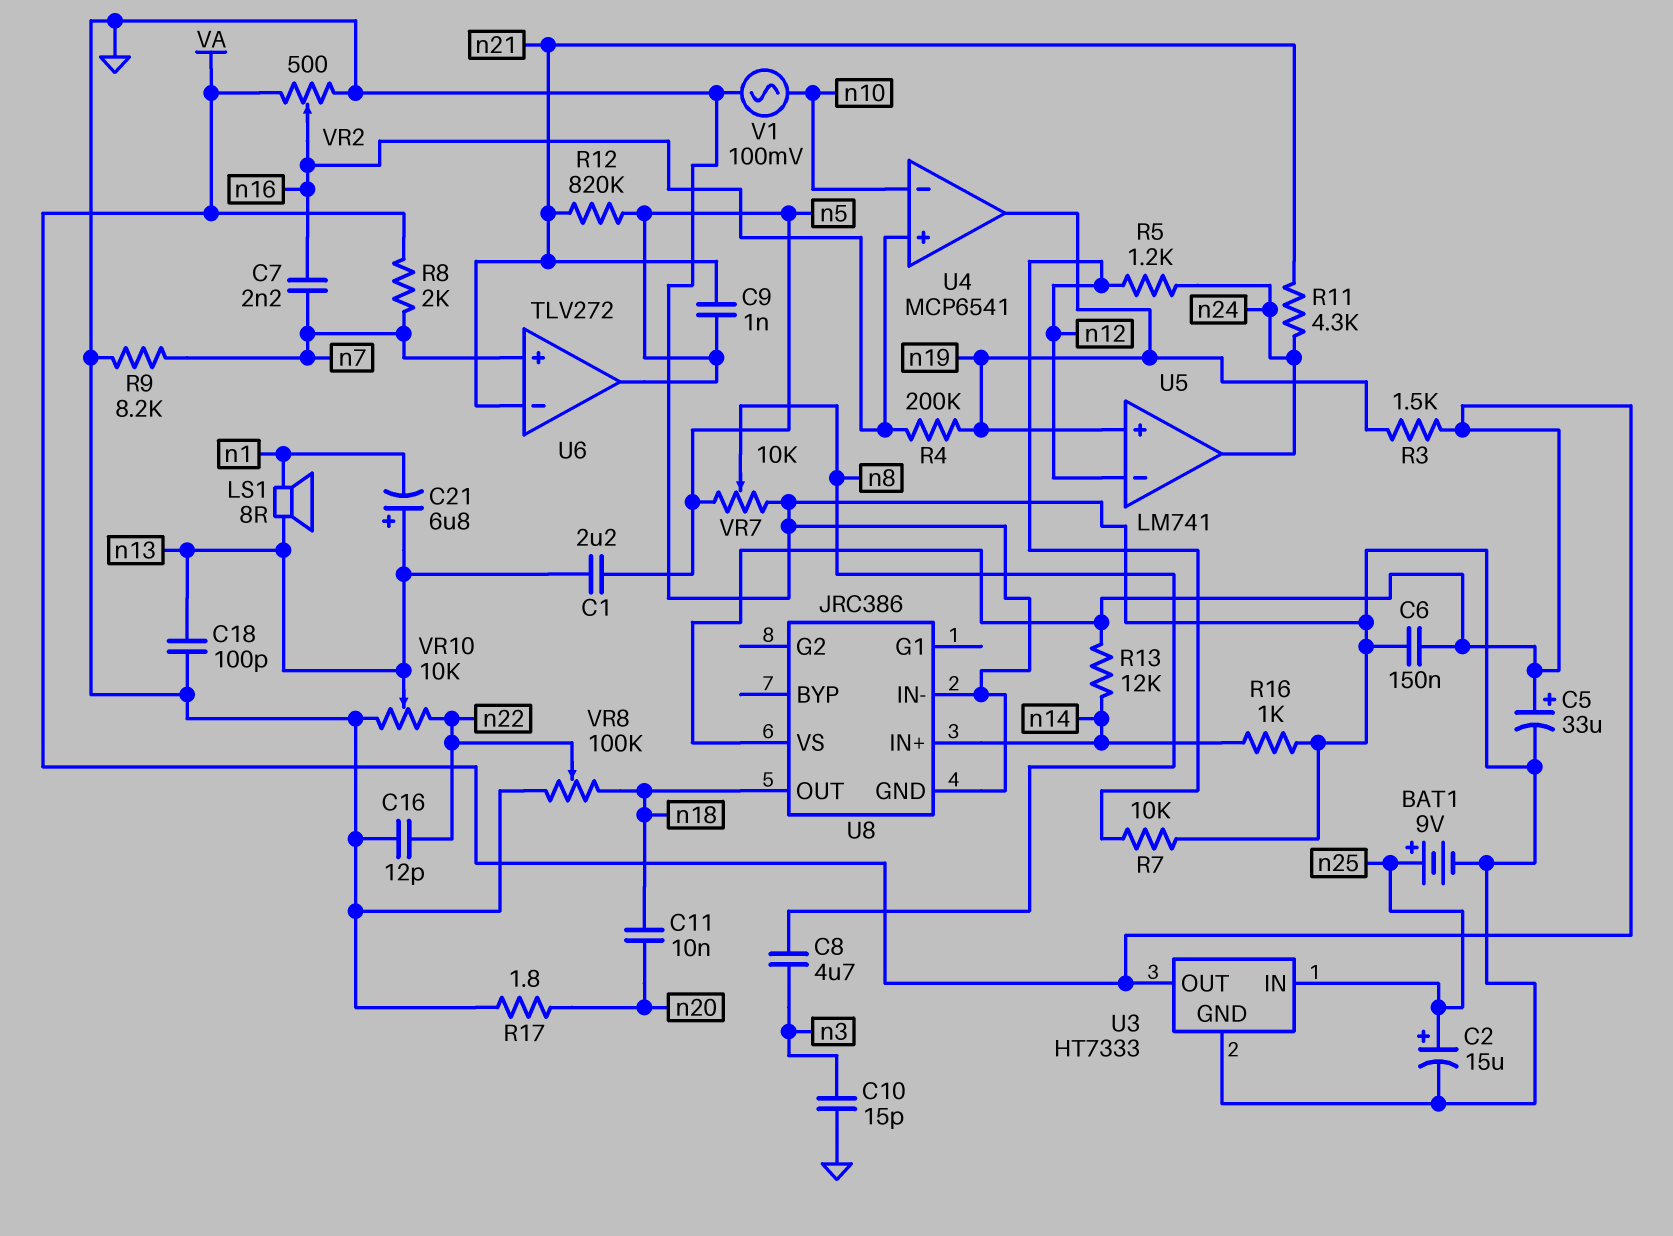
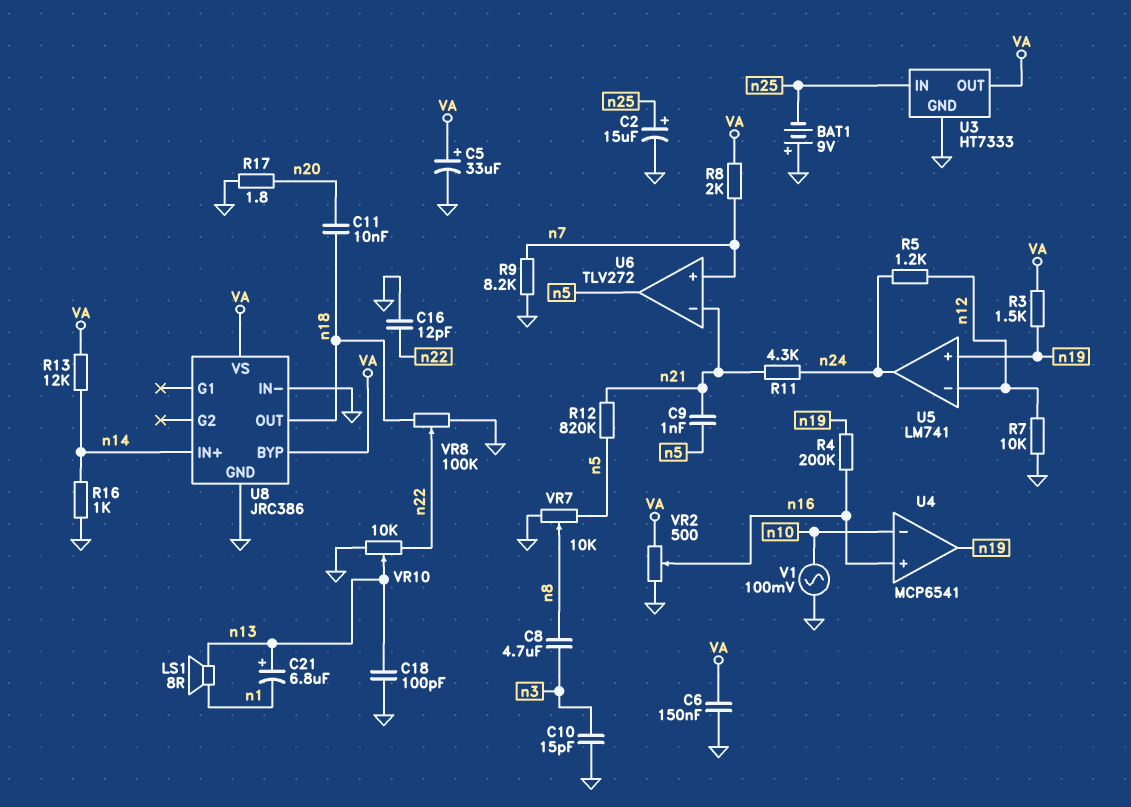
BAT1: 9V (plus n25, minus GND) -> 9V (plus GND, minus n25)
C1: 2.2uF (n5, n13) -> none
C7: 2.2nF (n7, n16) -> none
U8 pin BYP: none -> VA

